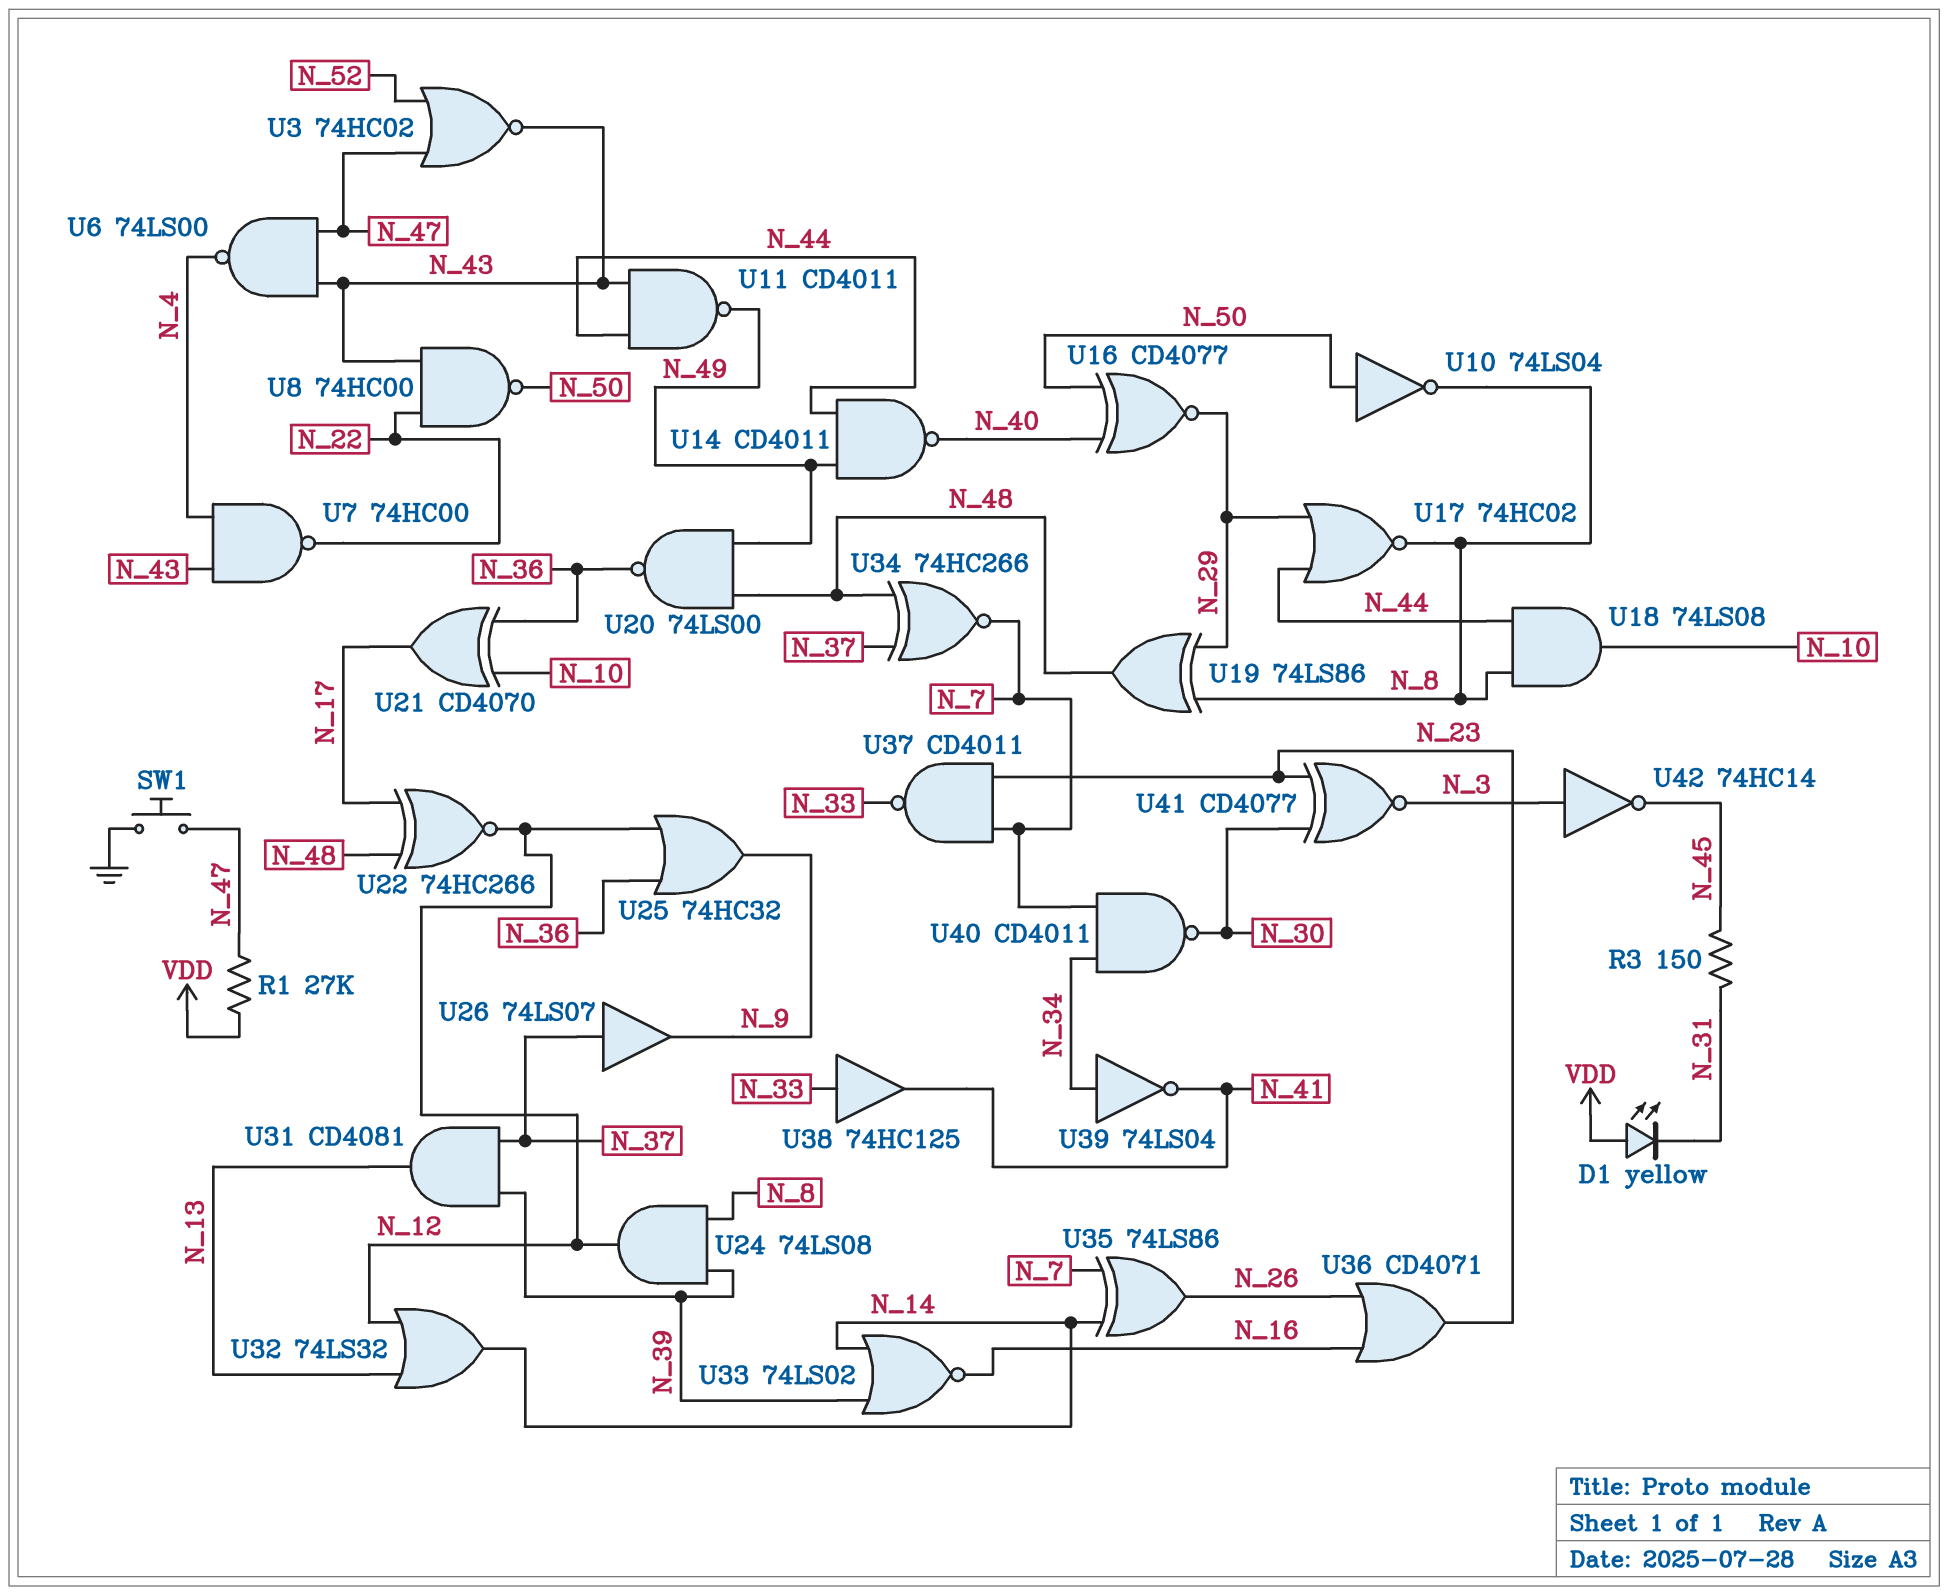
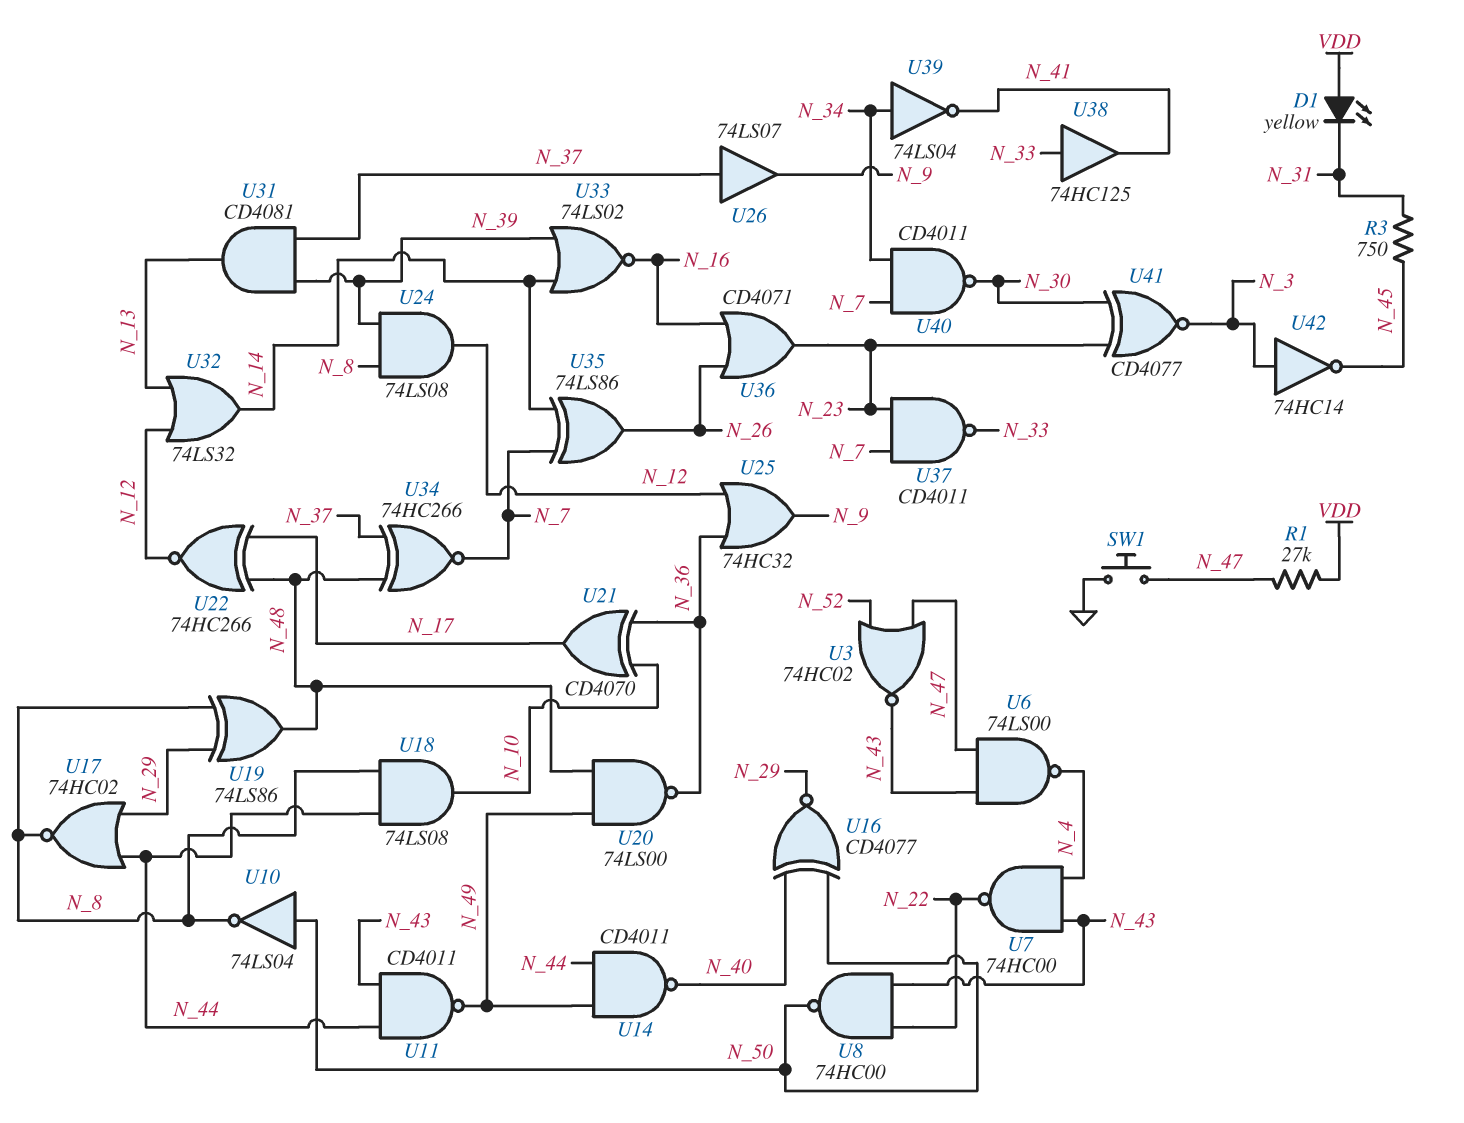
R3: 150 (N_31, N_45) -> 750 (N_31, N_45)

